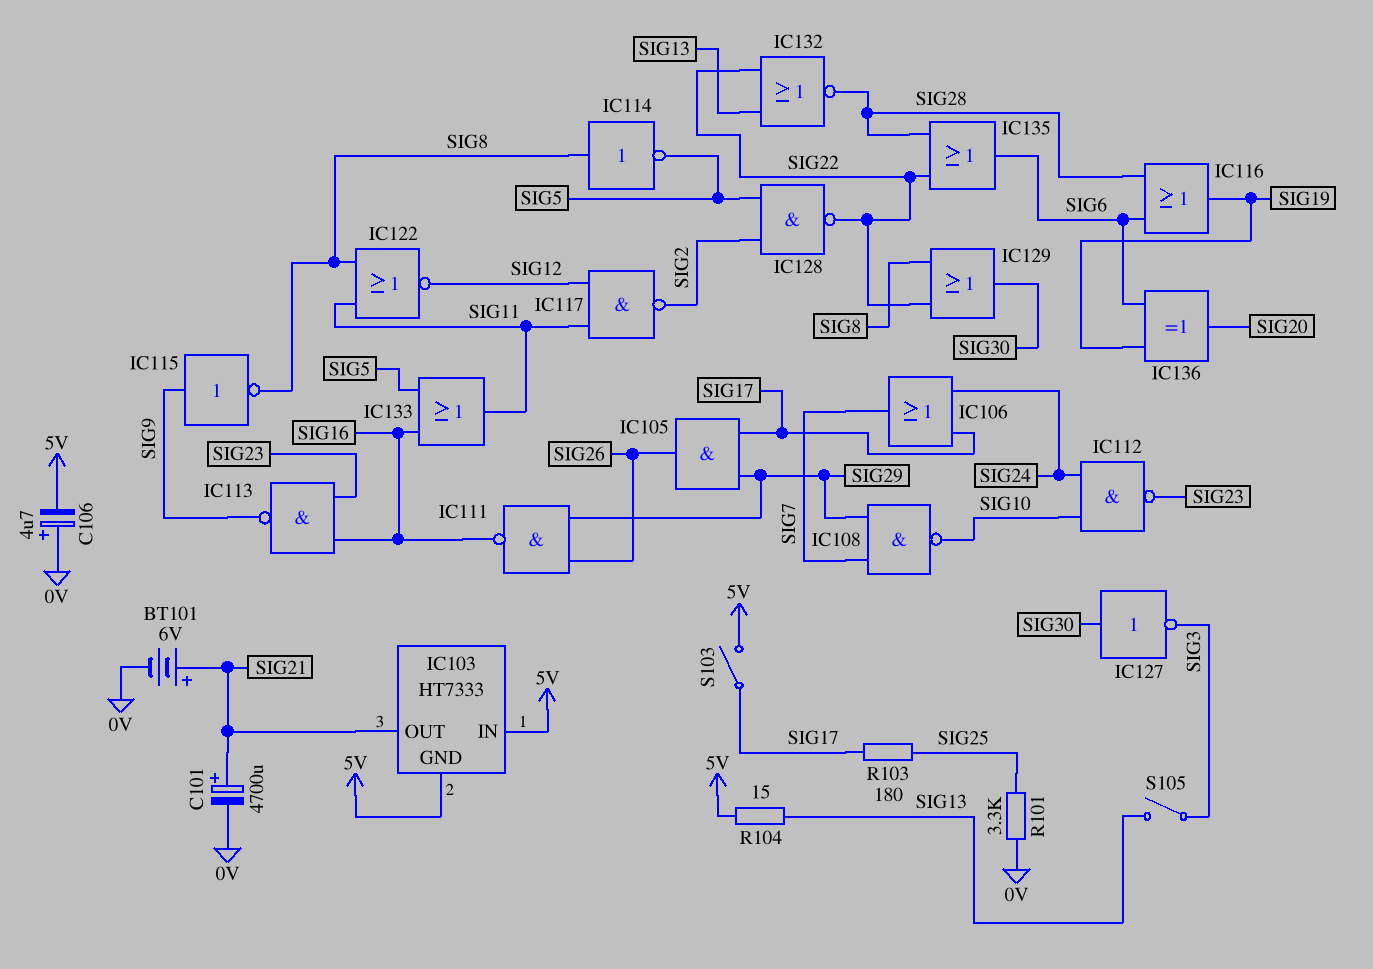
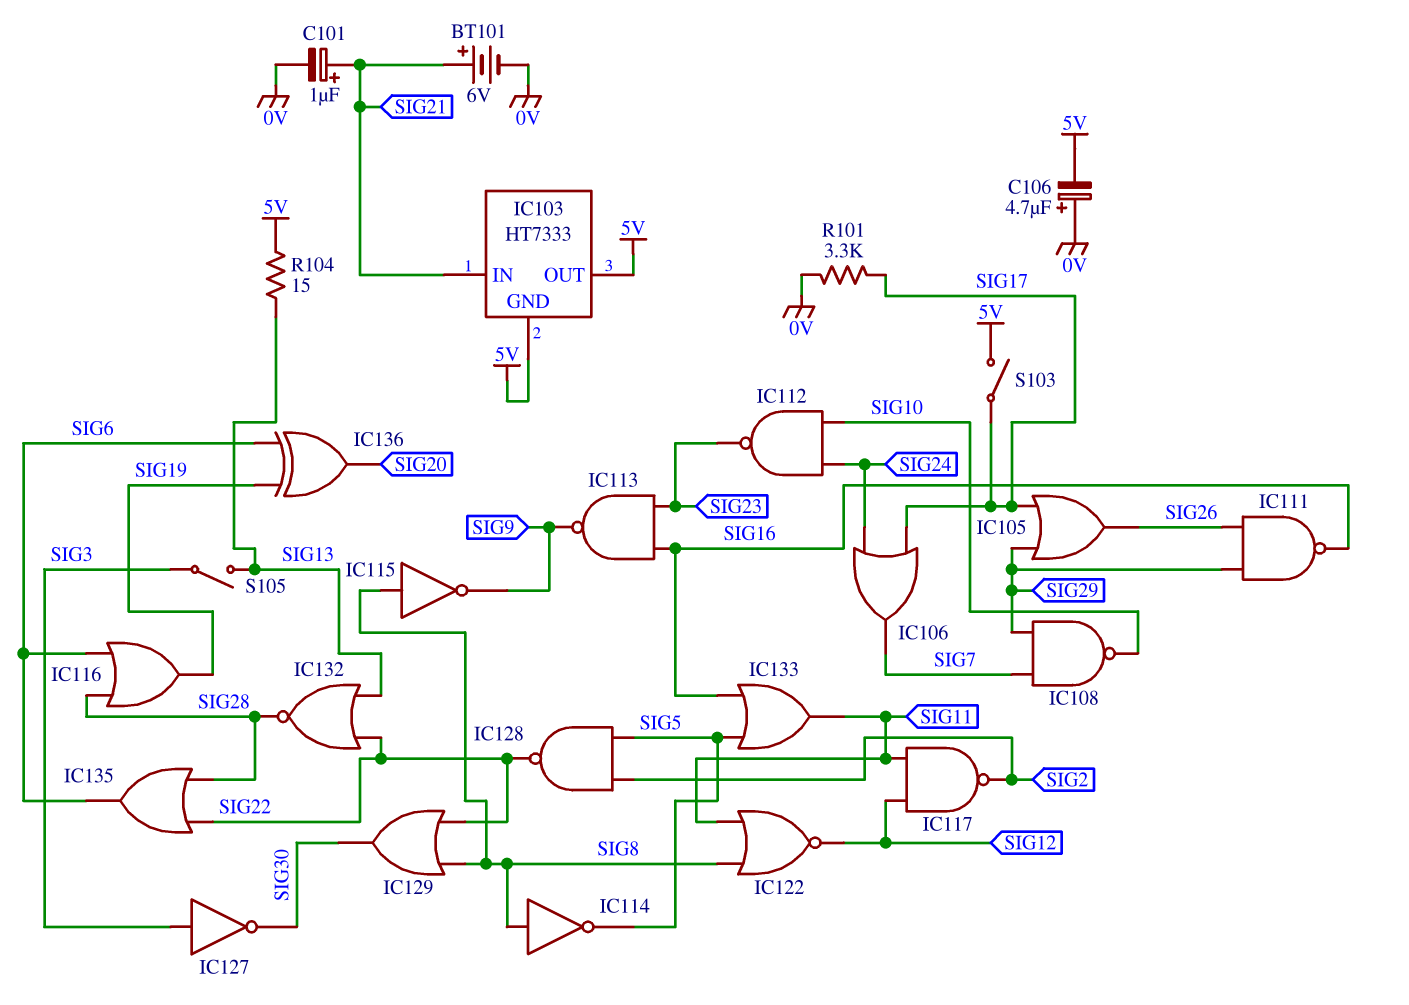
C101: 4700uF (plus SIG21, minus 0V) -> 1uF (plus SIG21, minus 0V)
IC103 pin IN: 5V -> SIG21
IC103 pin OUT: SIG21 -> 5V
IC105: AND (in SIG17, in SIG29, out SIG26) -> OR (in SIG17, in SIG29, out SIG26)
IC115: NOT (in SIG9, out SIG8) -> NOT (in SIG8, out SIG9)
IC127: NOT (in SIG30, out SIG3) -> NOT (in SIG3, out SIG30)
R101: 3.3k (0V, SIG25) -> 3.3k (0V, SIG17)
R103: 180 (SIG17, SIG25) -> none

